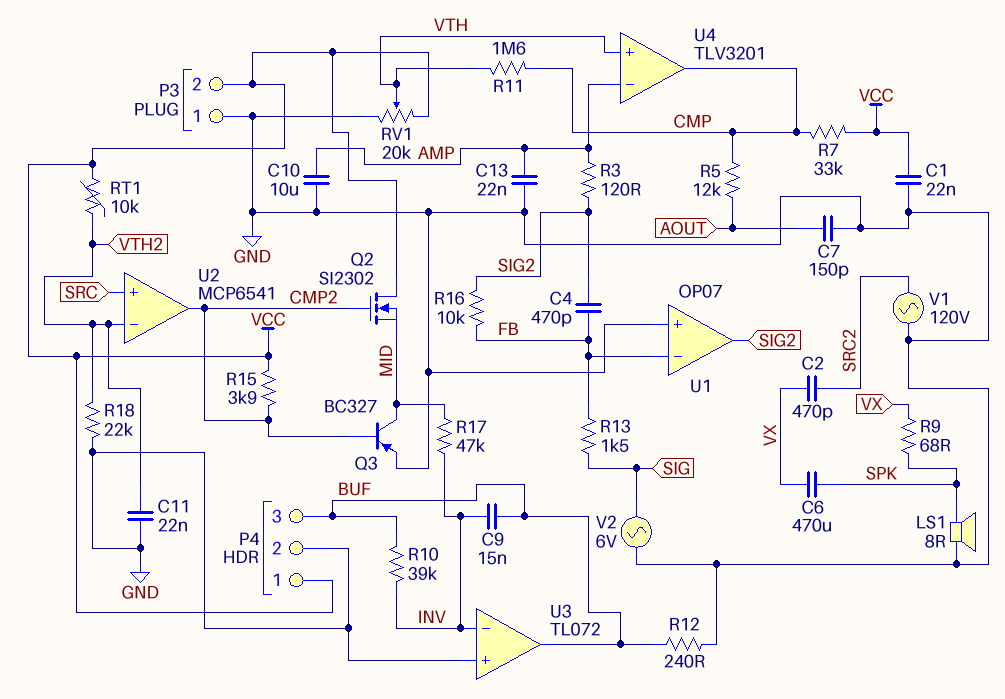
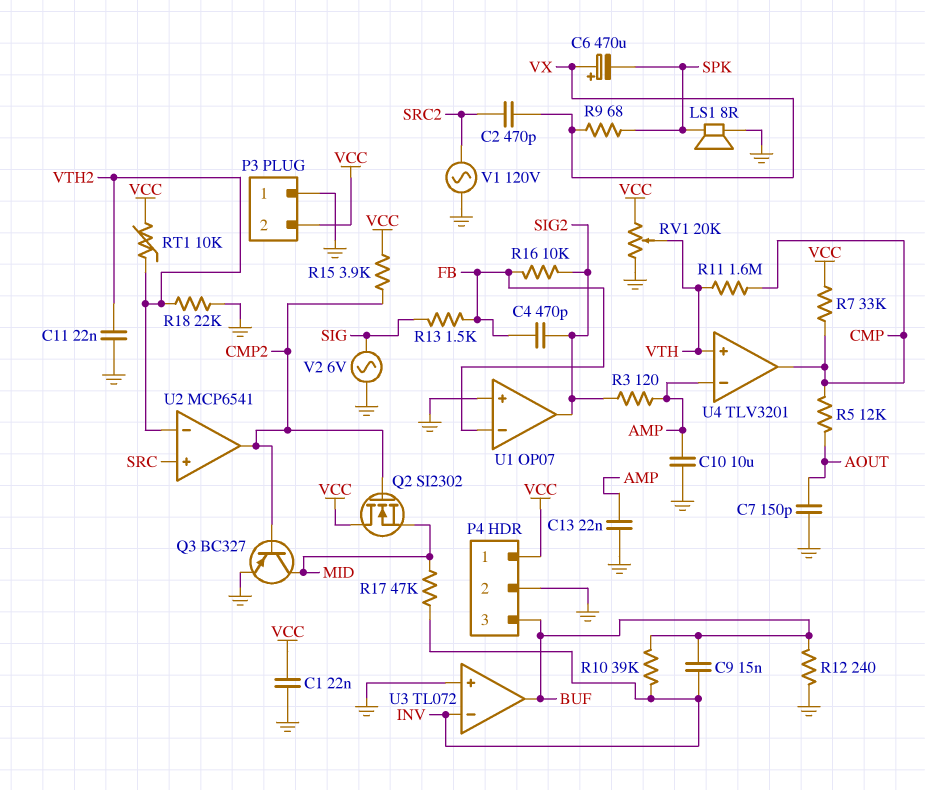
C6: 470uF (SPK, VX) -> 470uF (plus VX, minus SPK)

